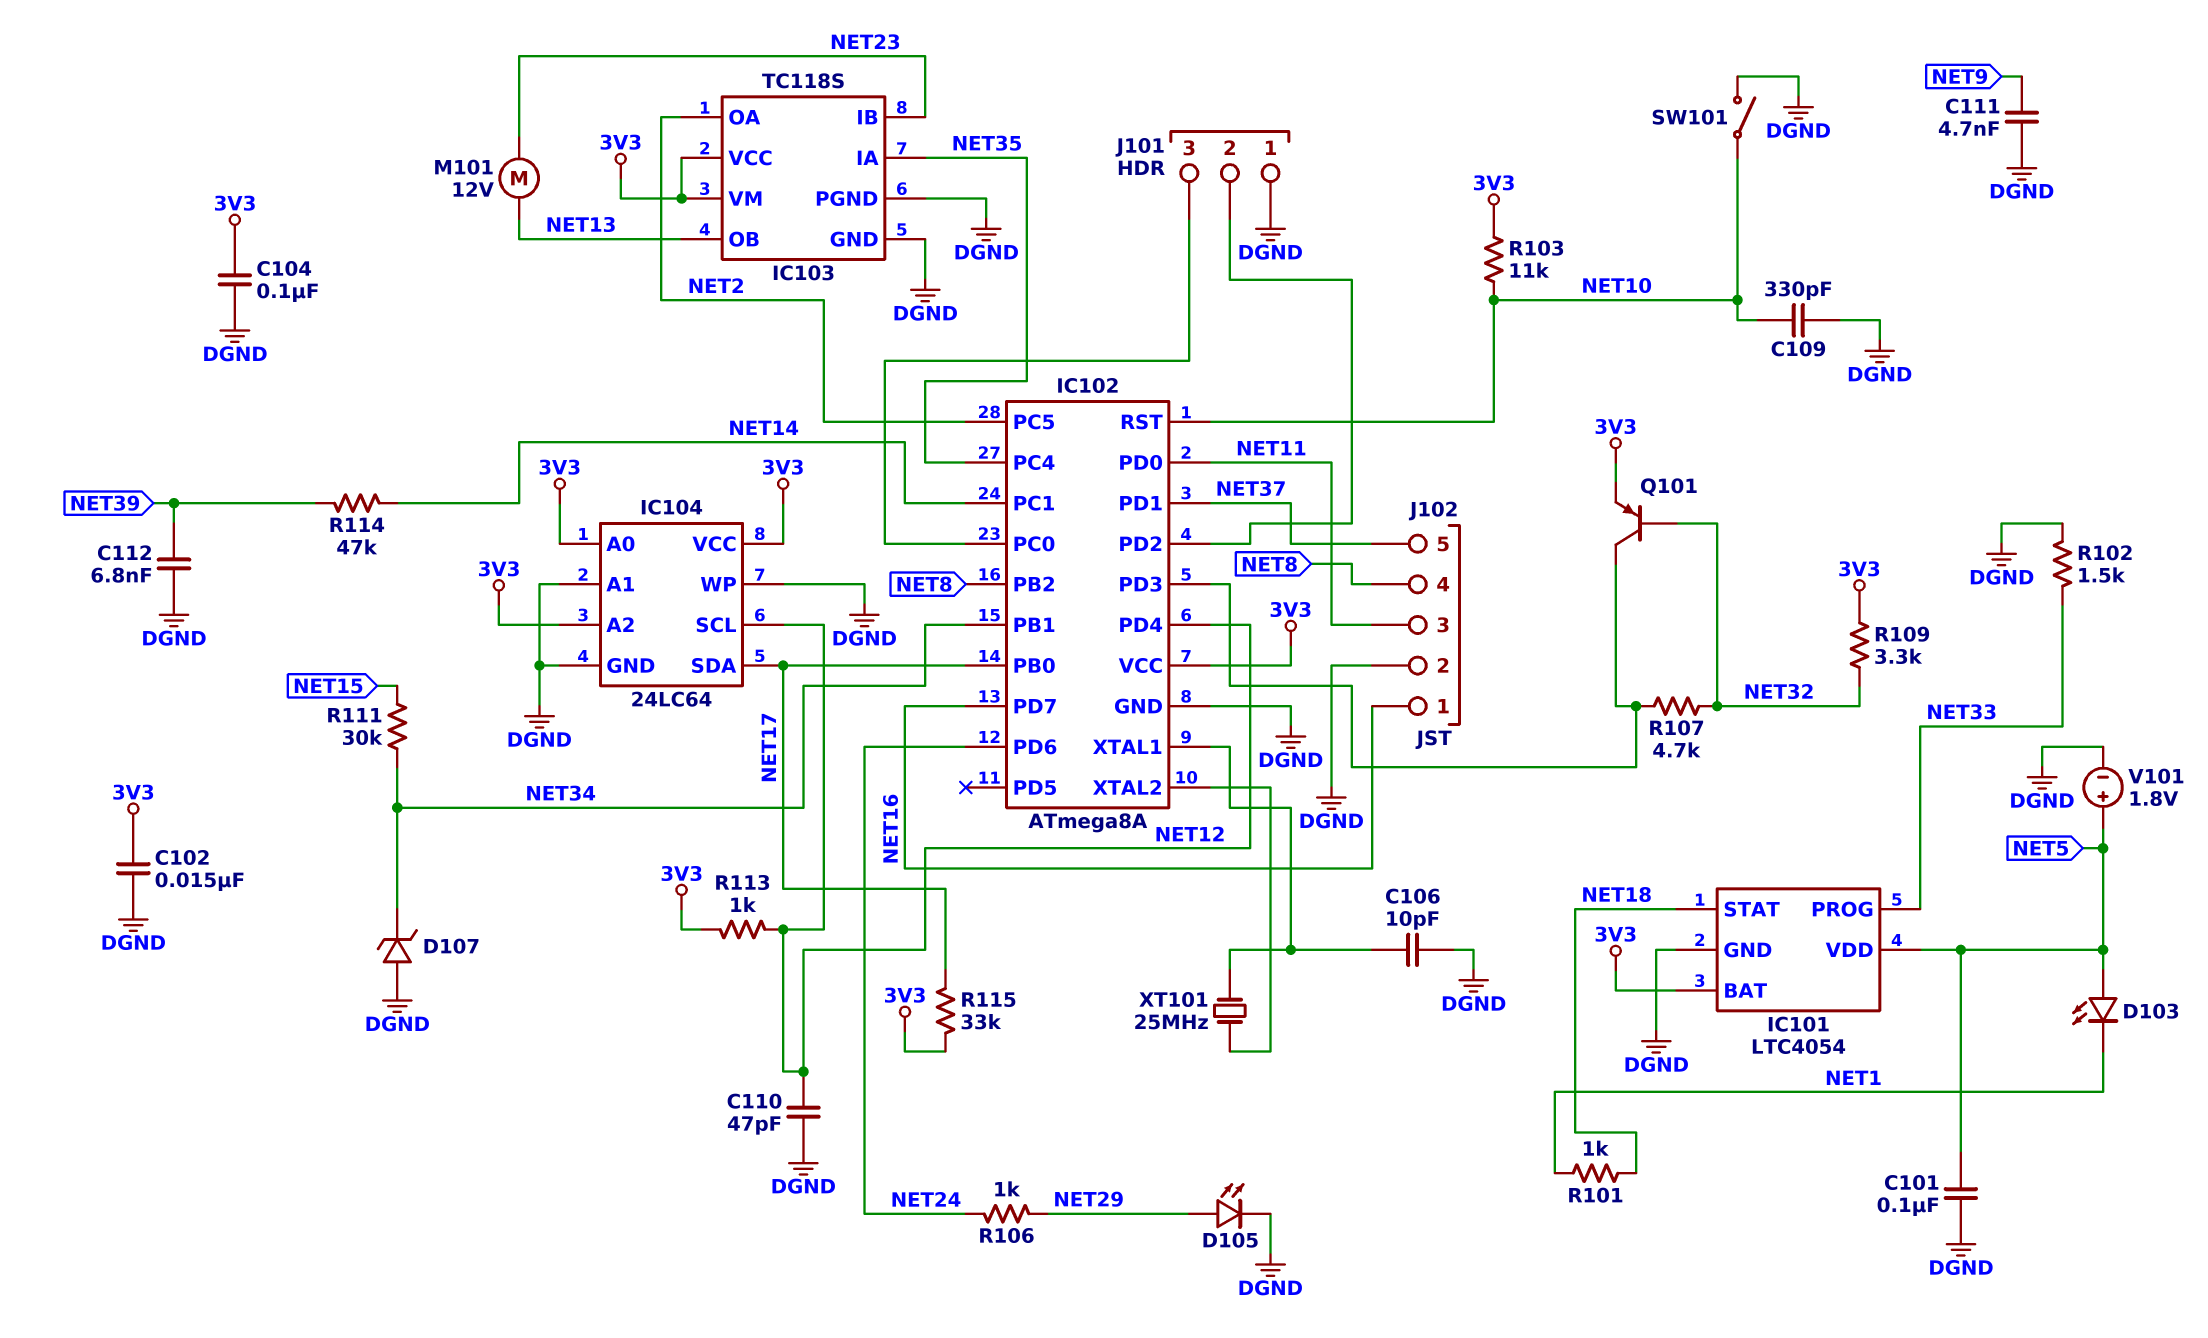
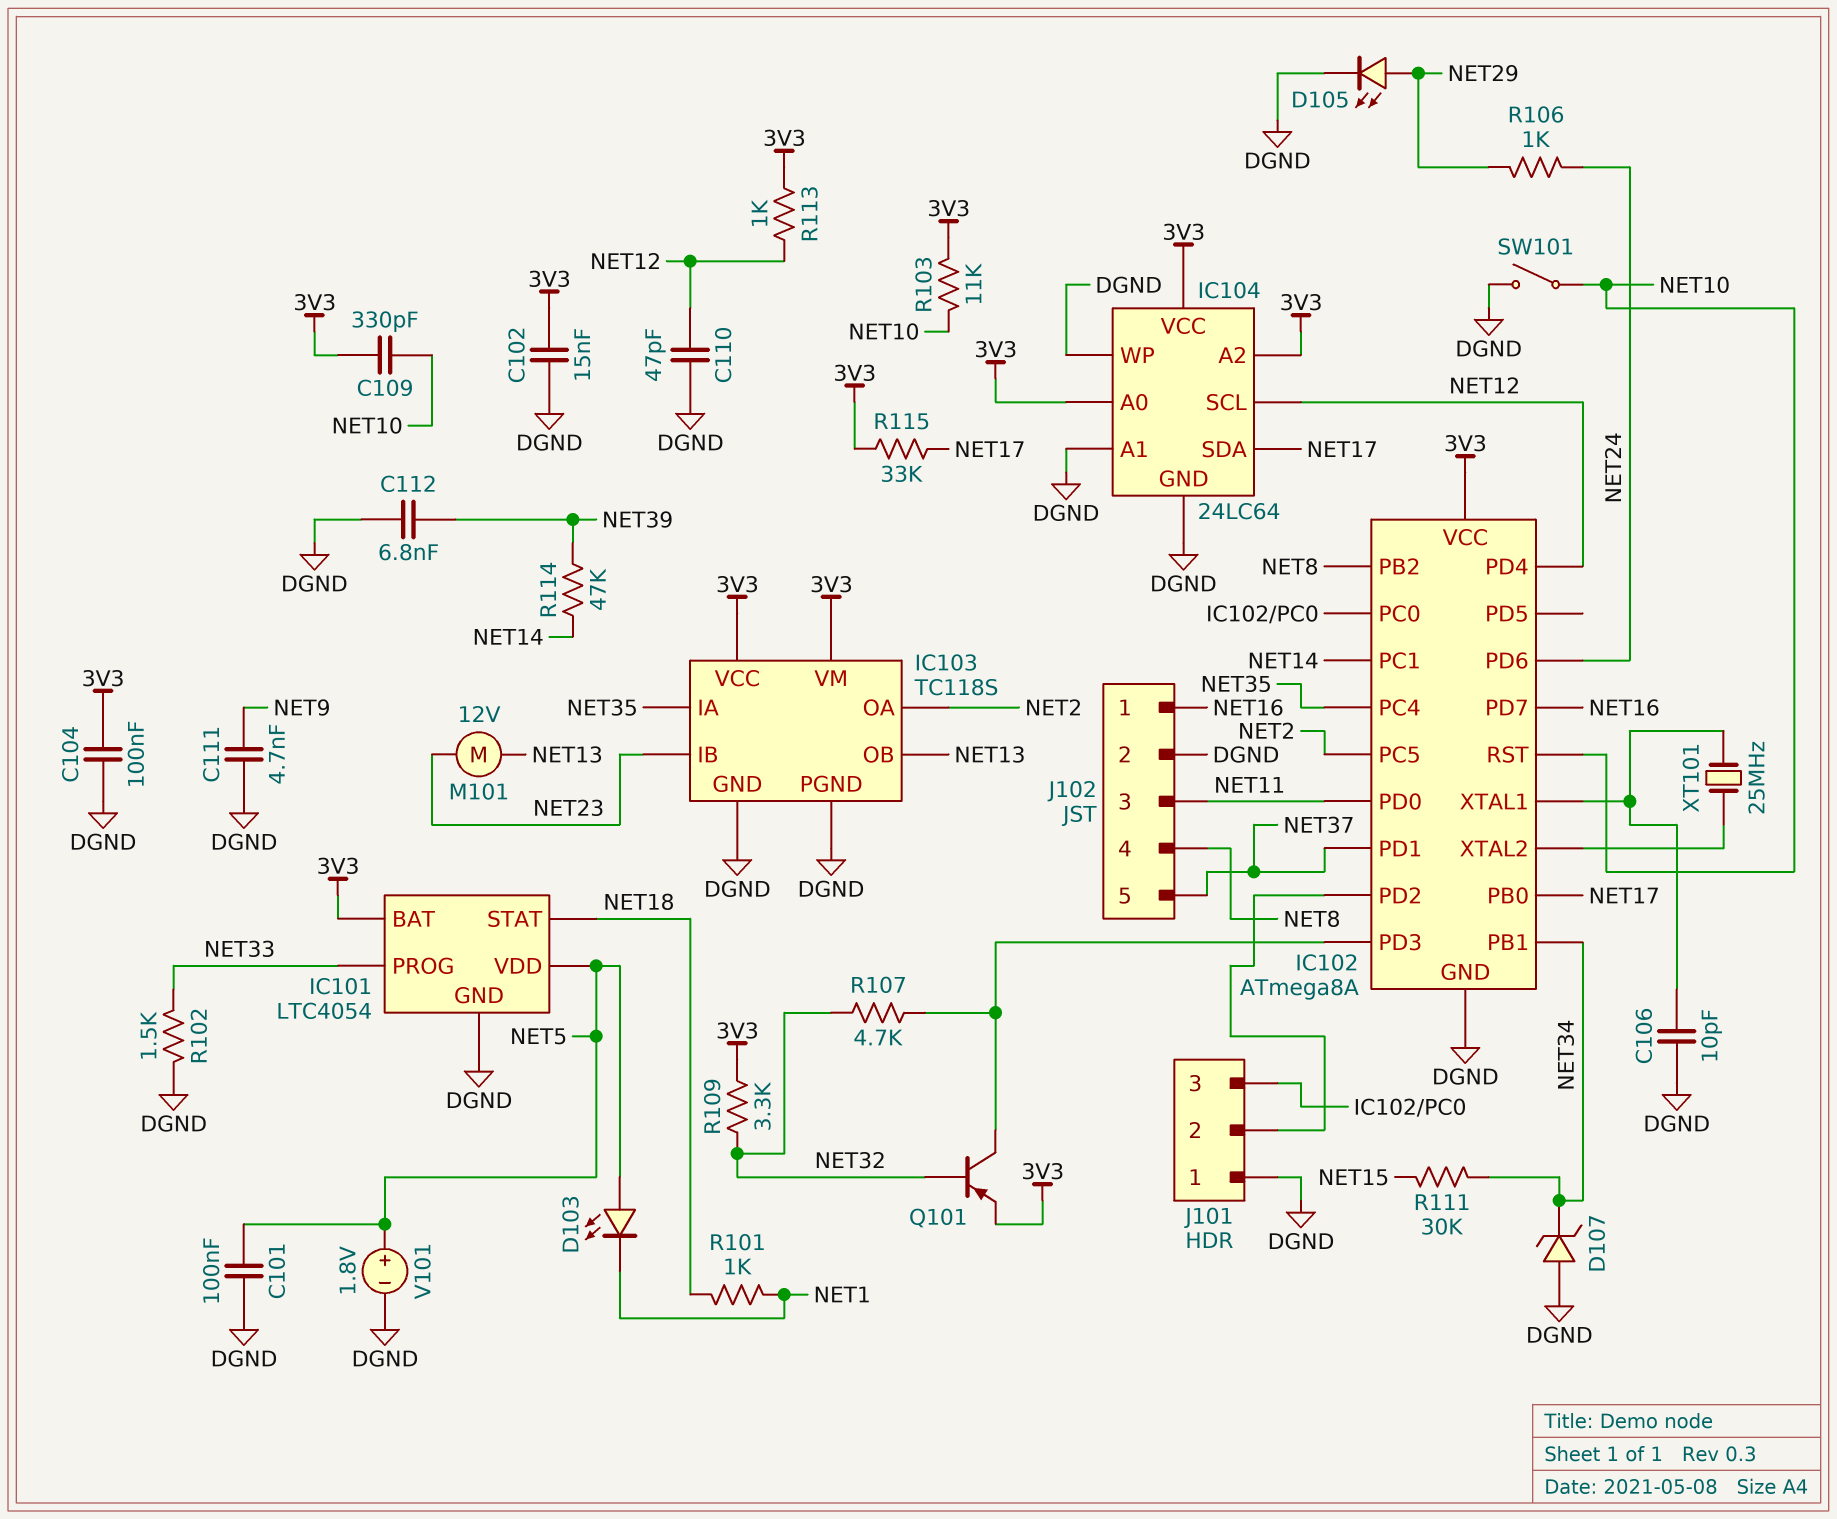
C109: 330pF (DGND, NET10) -> 330pF (3V3, NET10)

